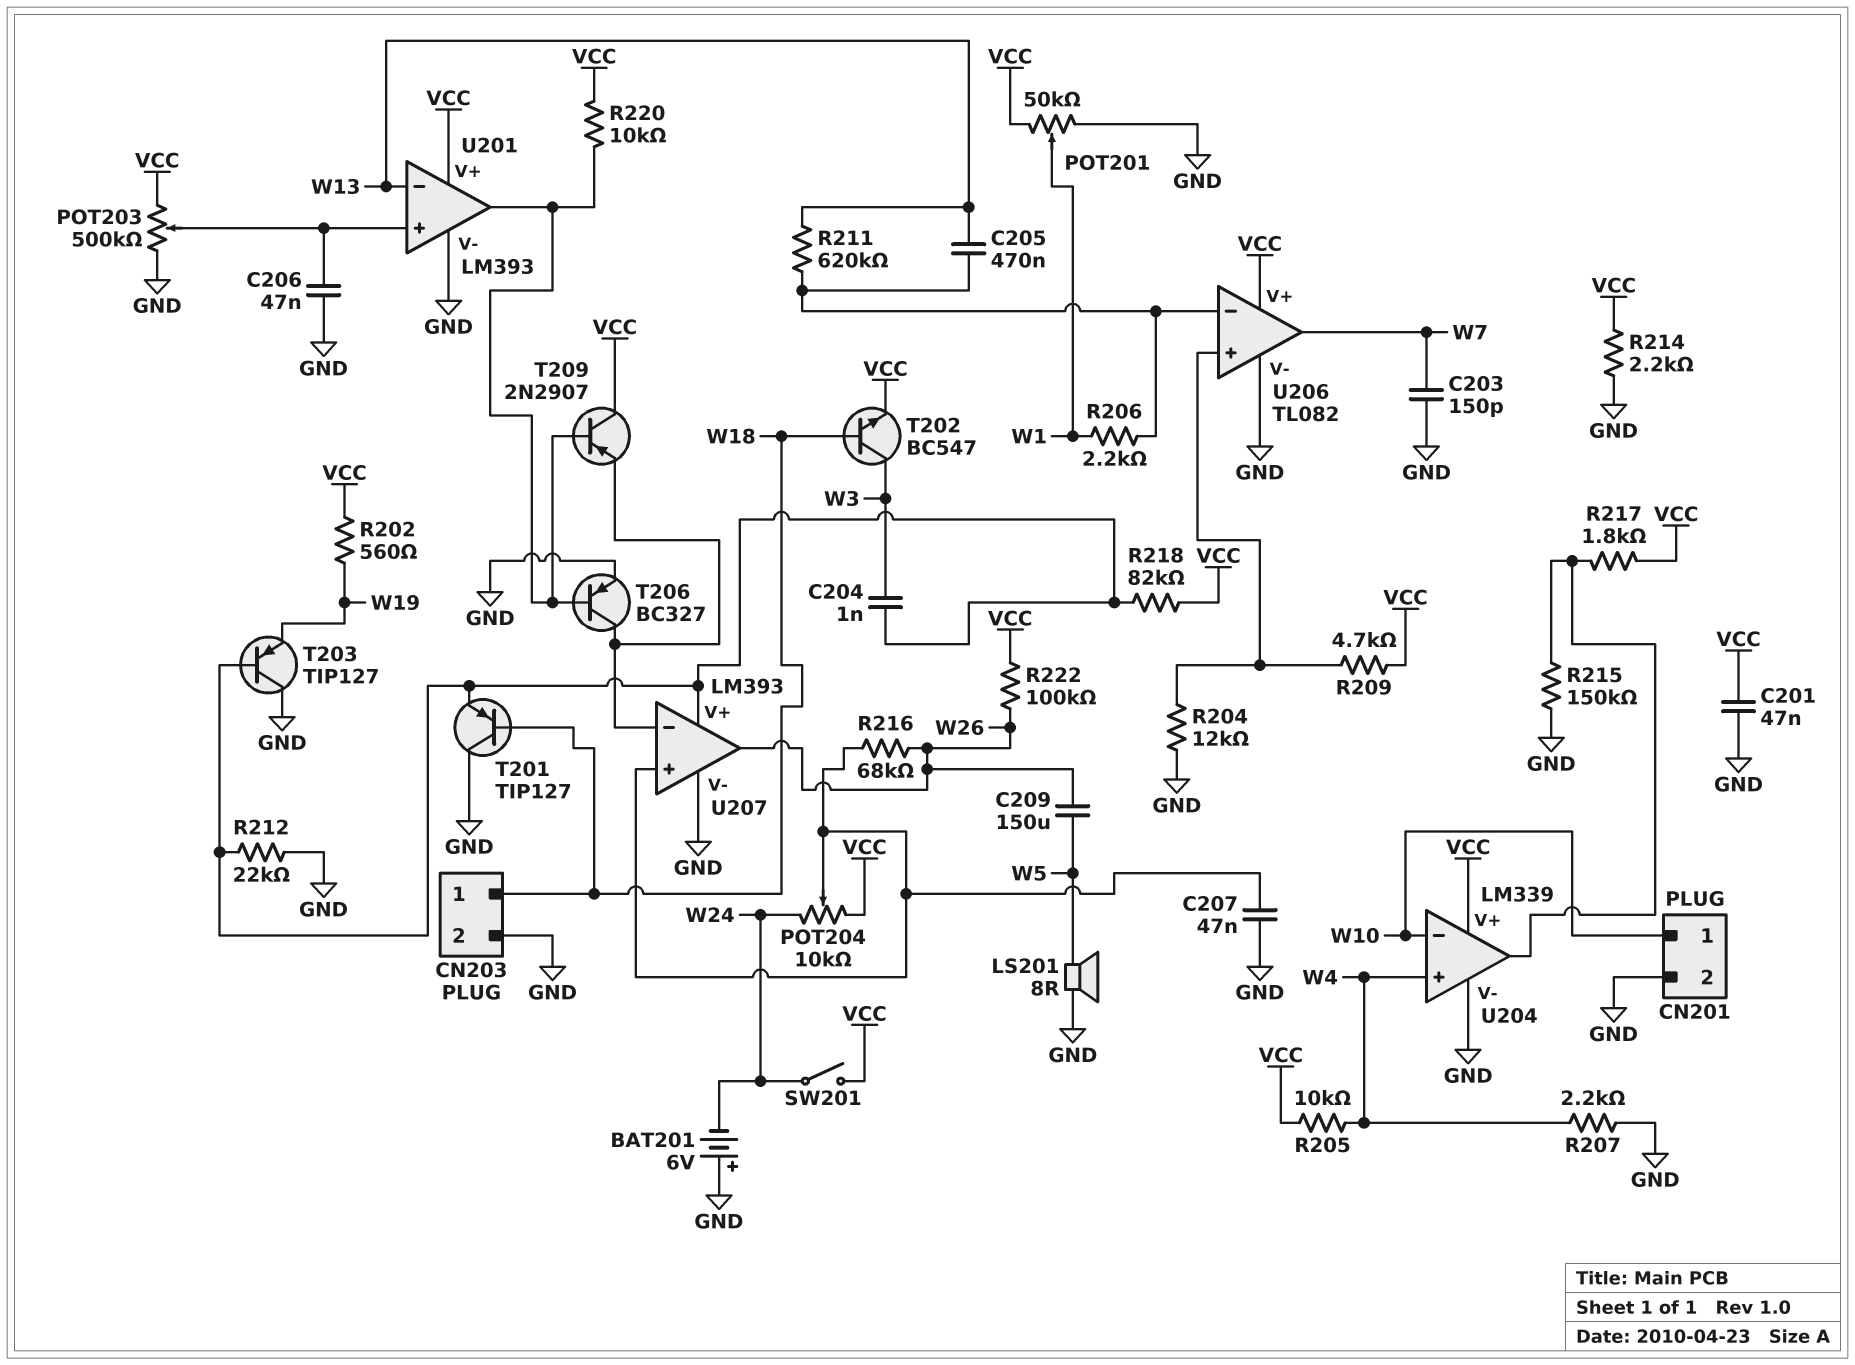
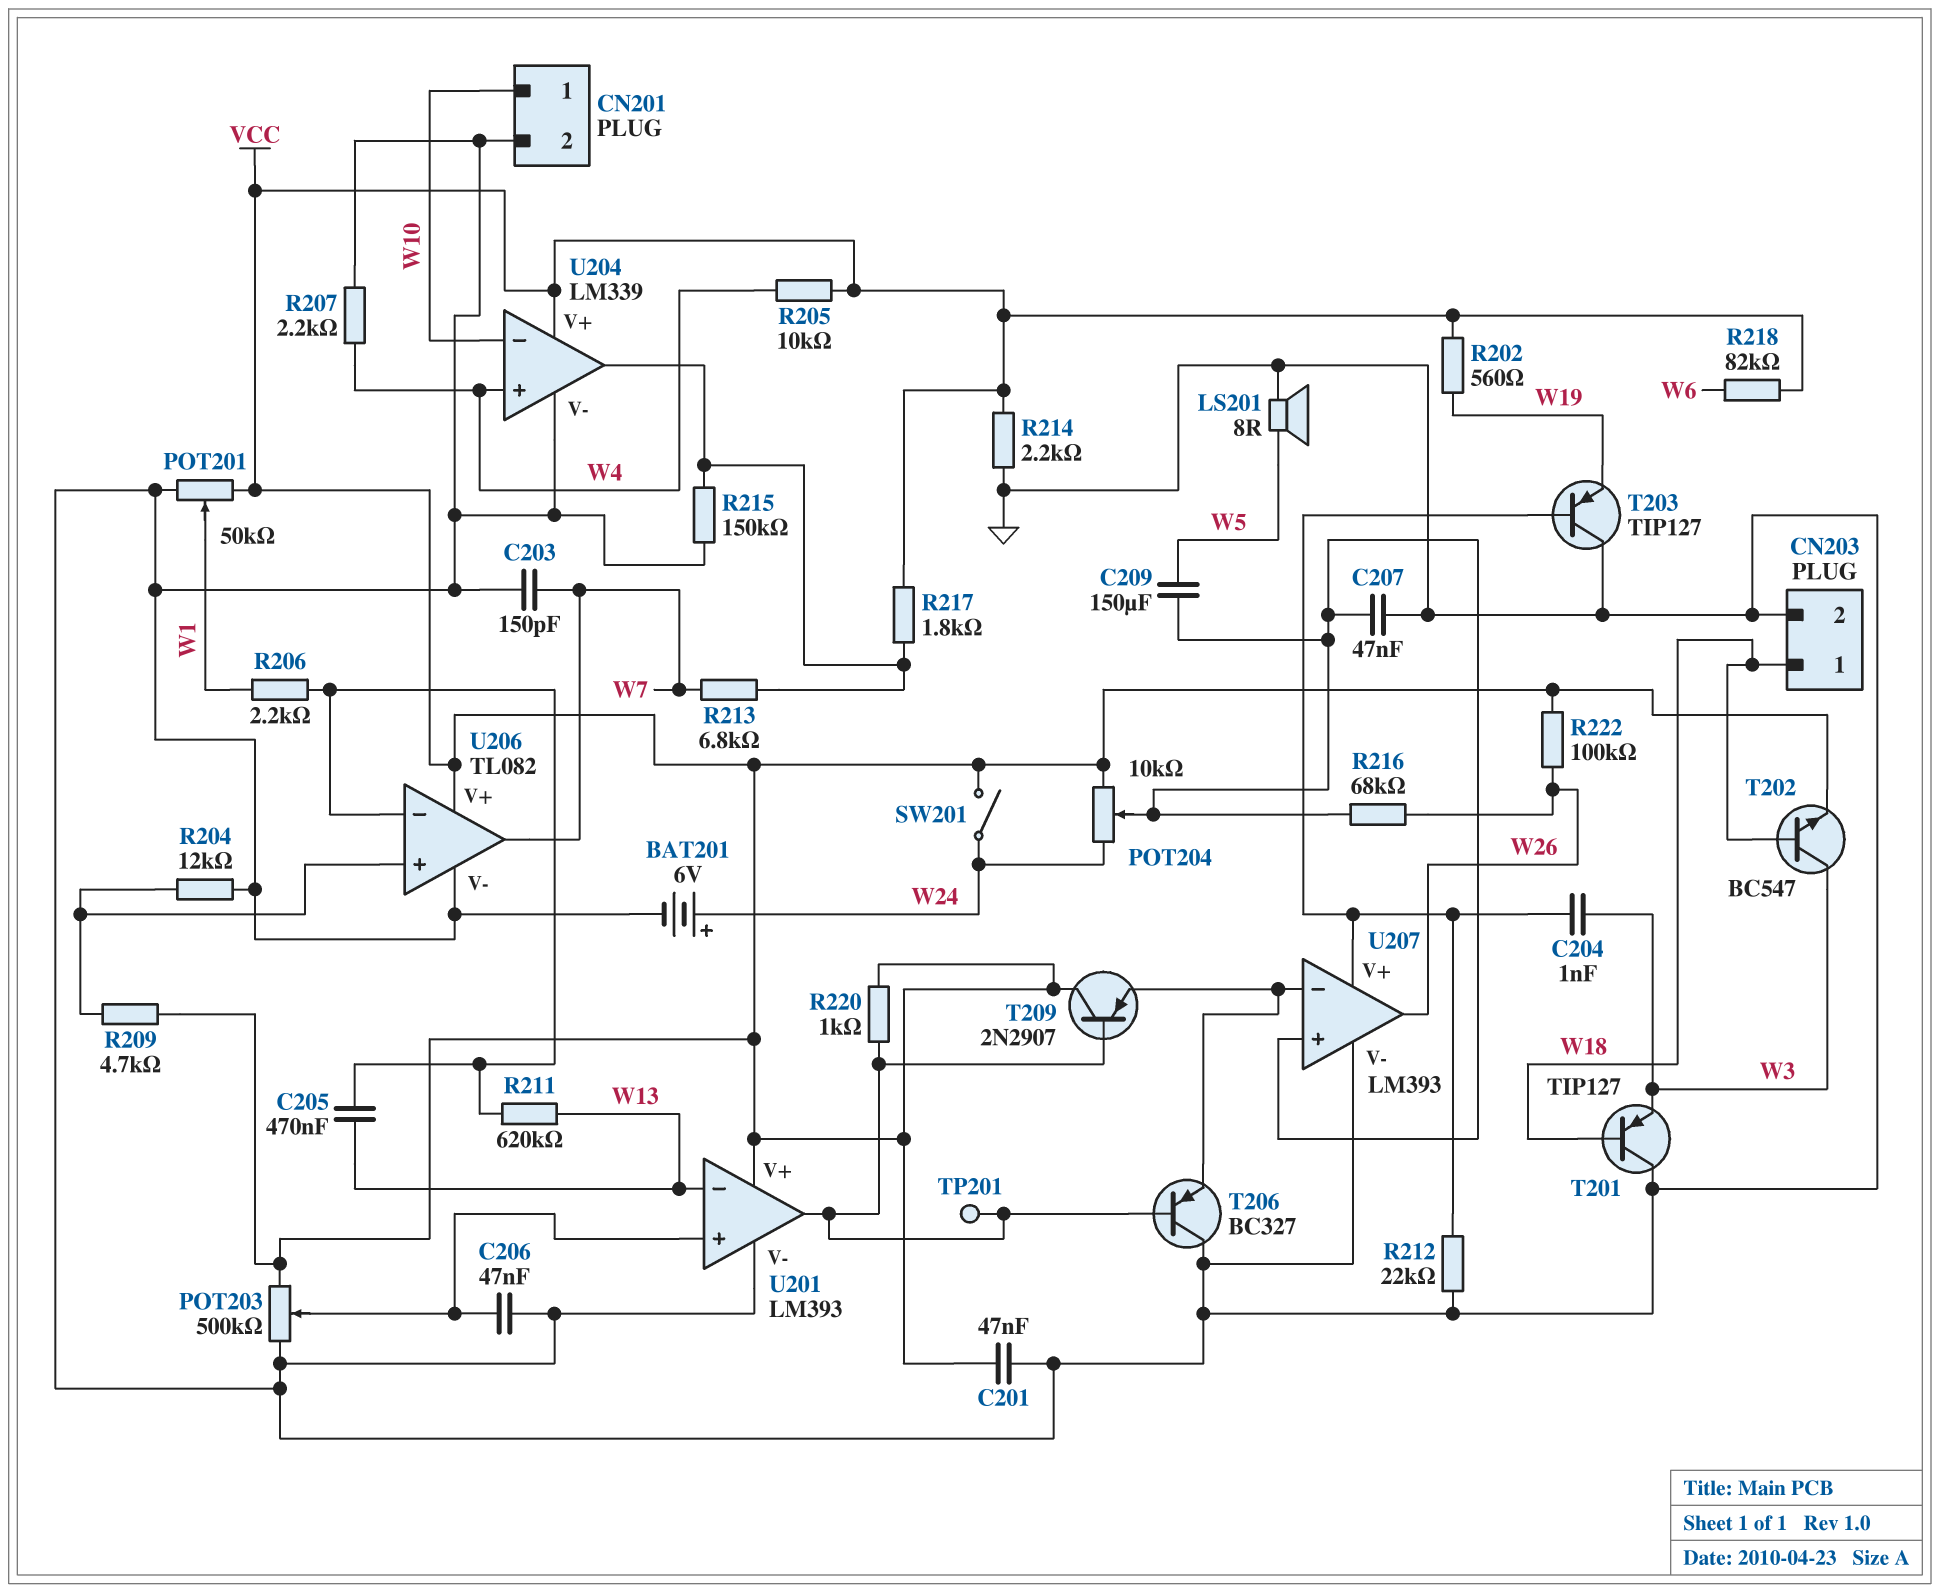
BAT201: 6V (plus GND, minus W24) -> 6V (plus W24, minus GND)
C209: 150uF (W5, W26) -> 150uF (U207/in+, W5)
R213: none -> 6.8k (U204/out, W7)
R218: 82k (U207/V+, VCC) -> 82k (VCC, W6)
R220: 10k (U201/out, VCC) -> 1k (U201/out, VCC)
T201: PNP TIP127 (B W18, C GND, E U207/V+) -> PNP TIP127 (B W18, C GND, E W3)
T206: PNP BC327 (B U201/out, C U207/in-, E GND) -> PNP BC327 (B U201/out, C GND, E U207/in-)
TP201: none -> test point (U201/out)

